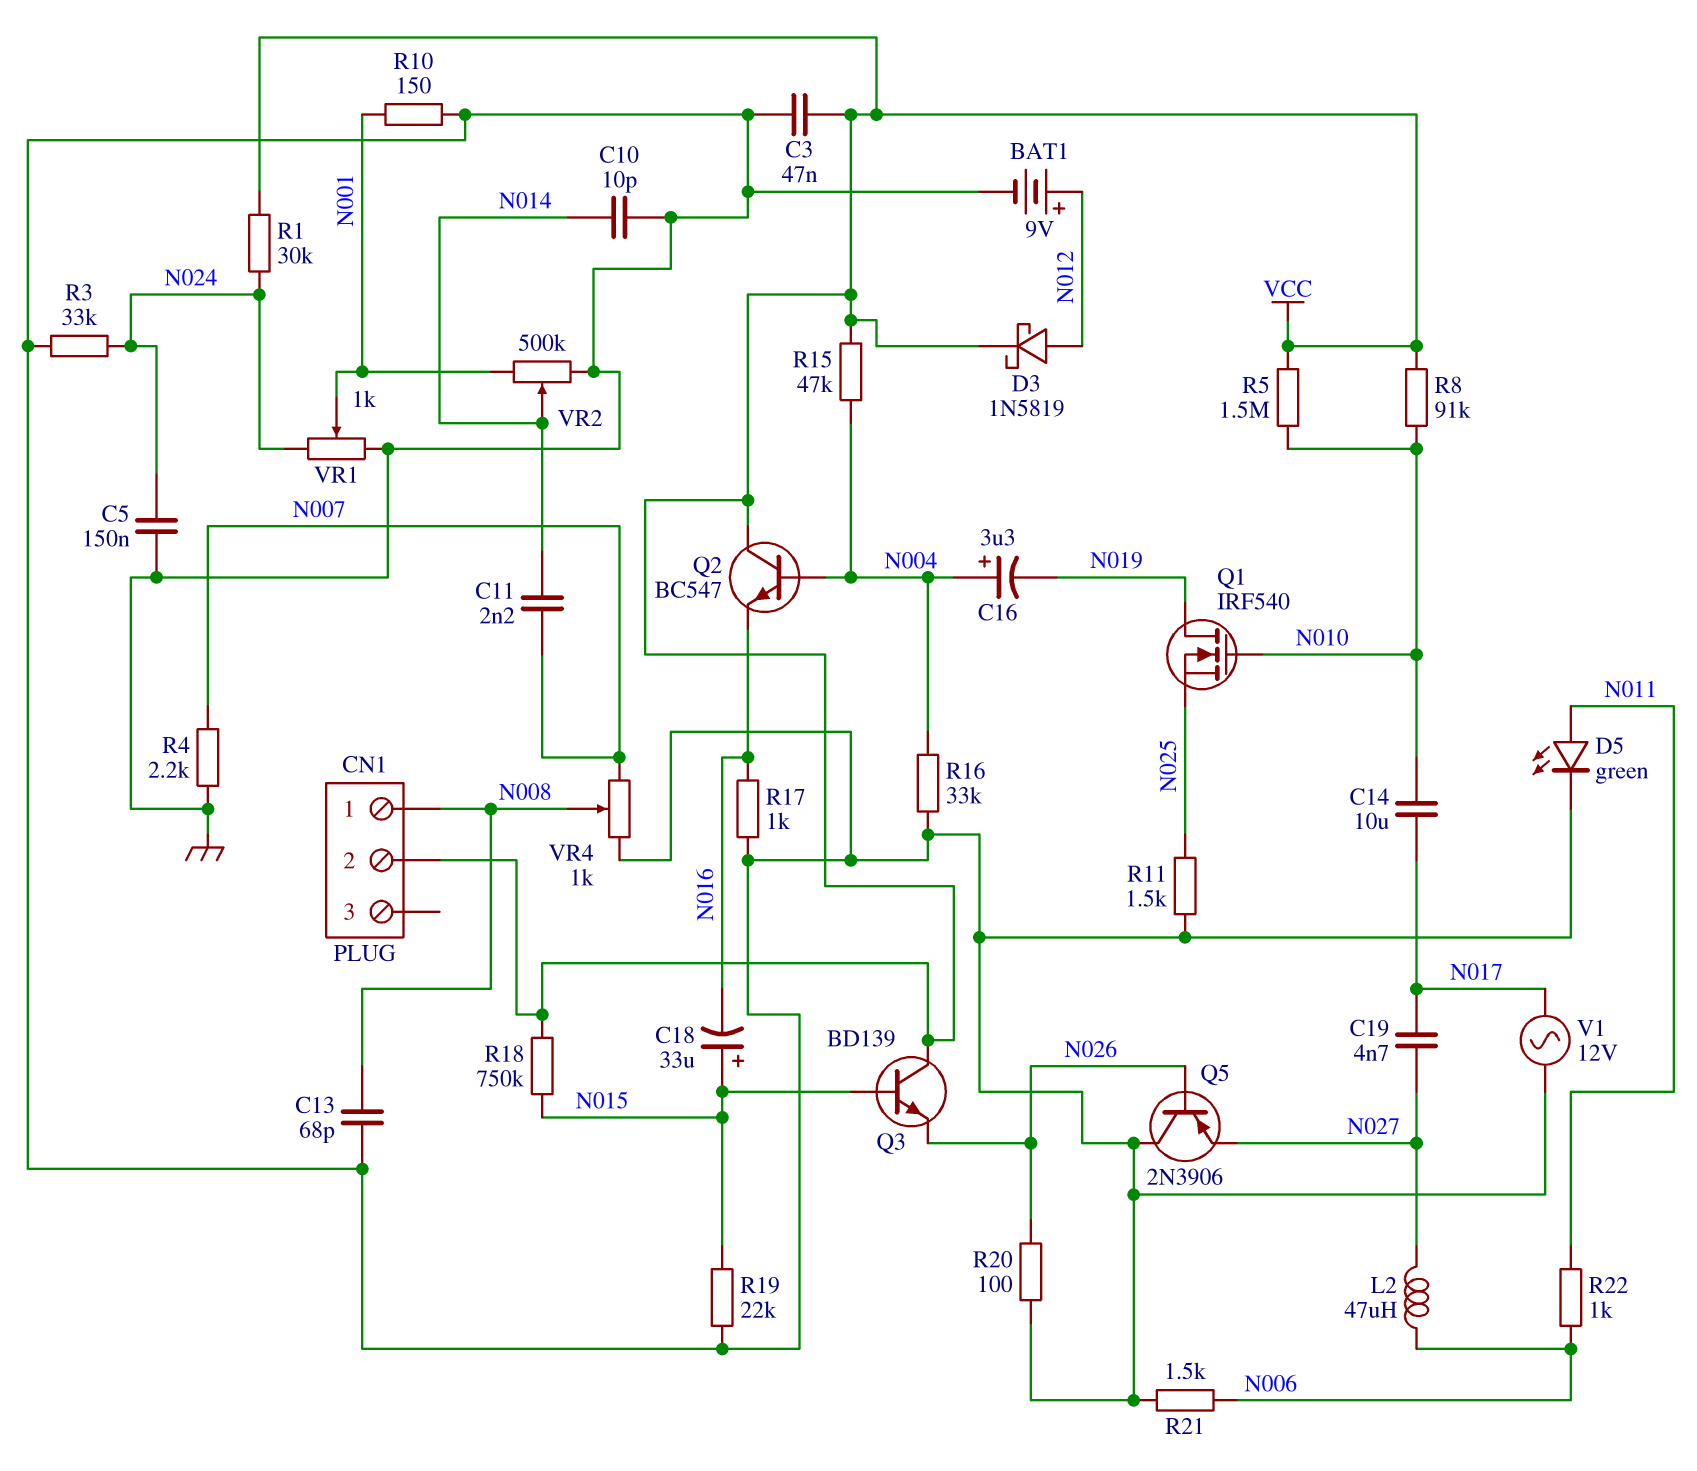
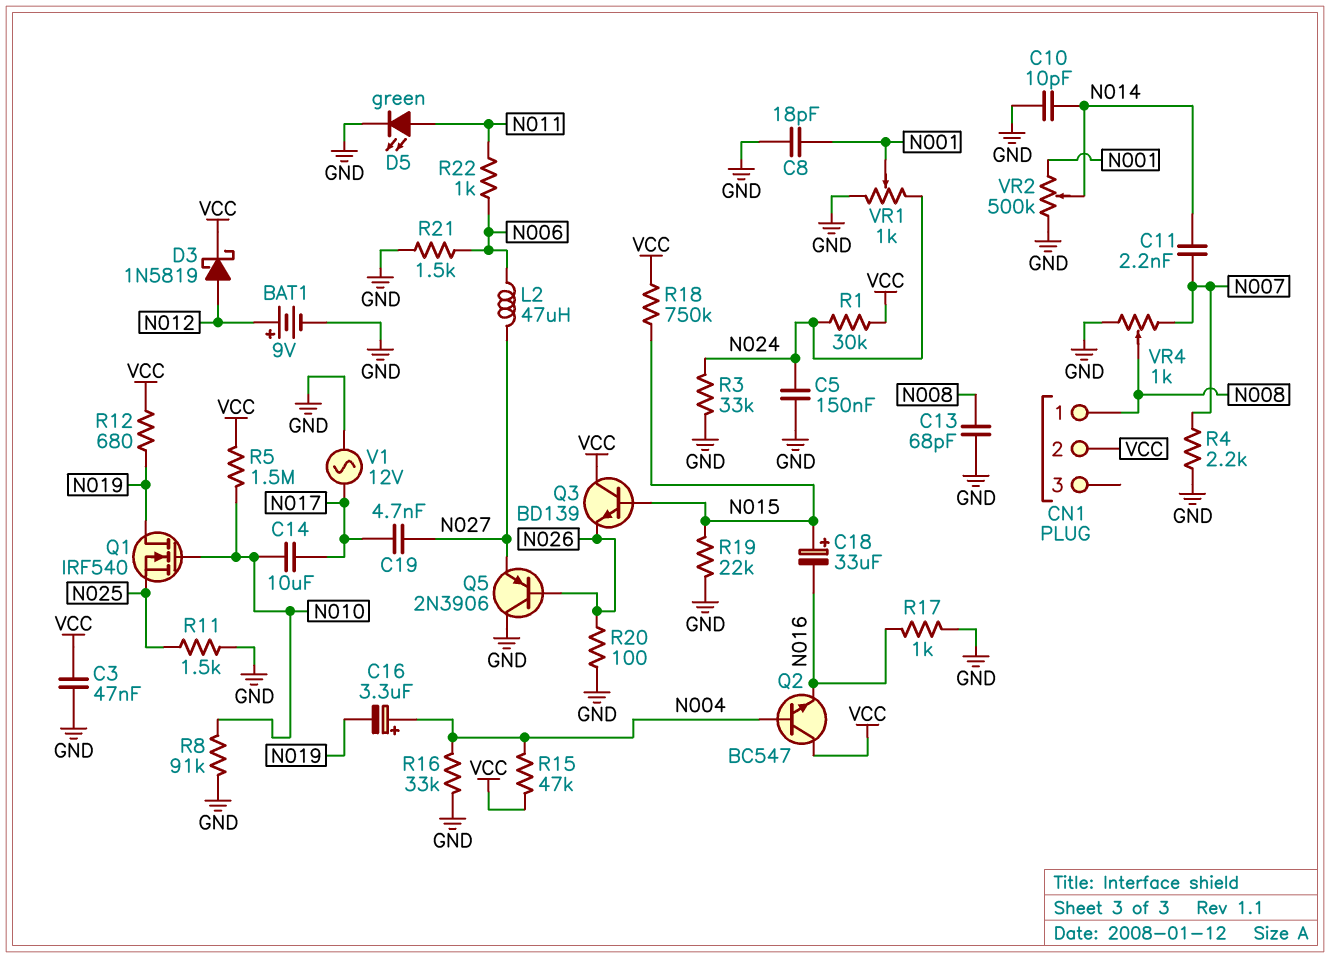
C8: none -> 18pF (GND, N001)
R8: 91k (N010, VCC) -> 91k (GND, N010)
R10: 150 (GND, N001) -> none
R12: none -> 680 (N019, VCC)

